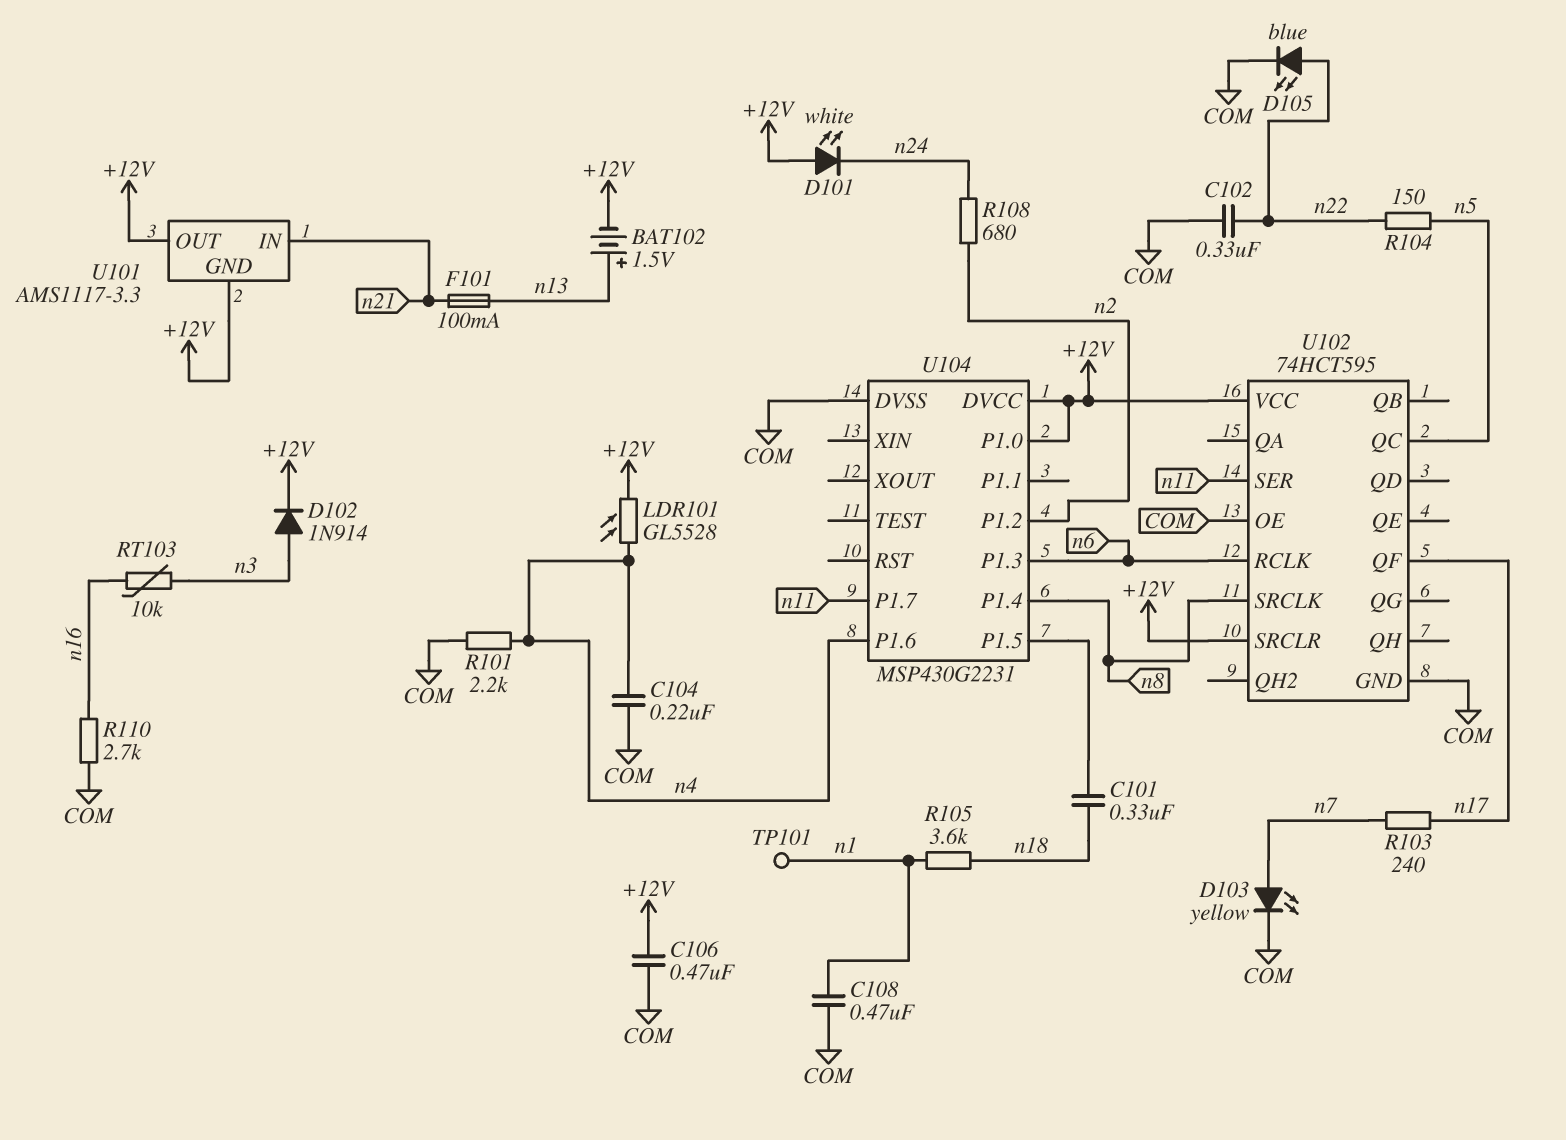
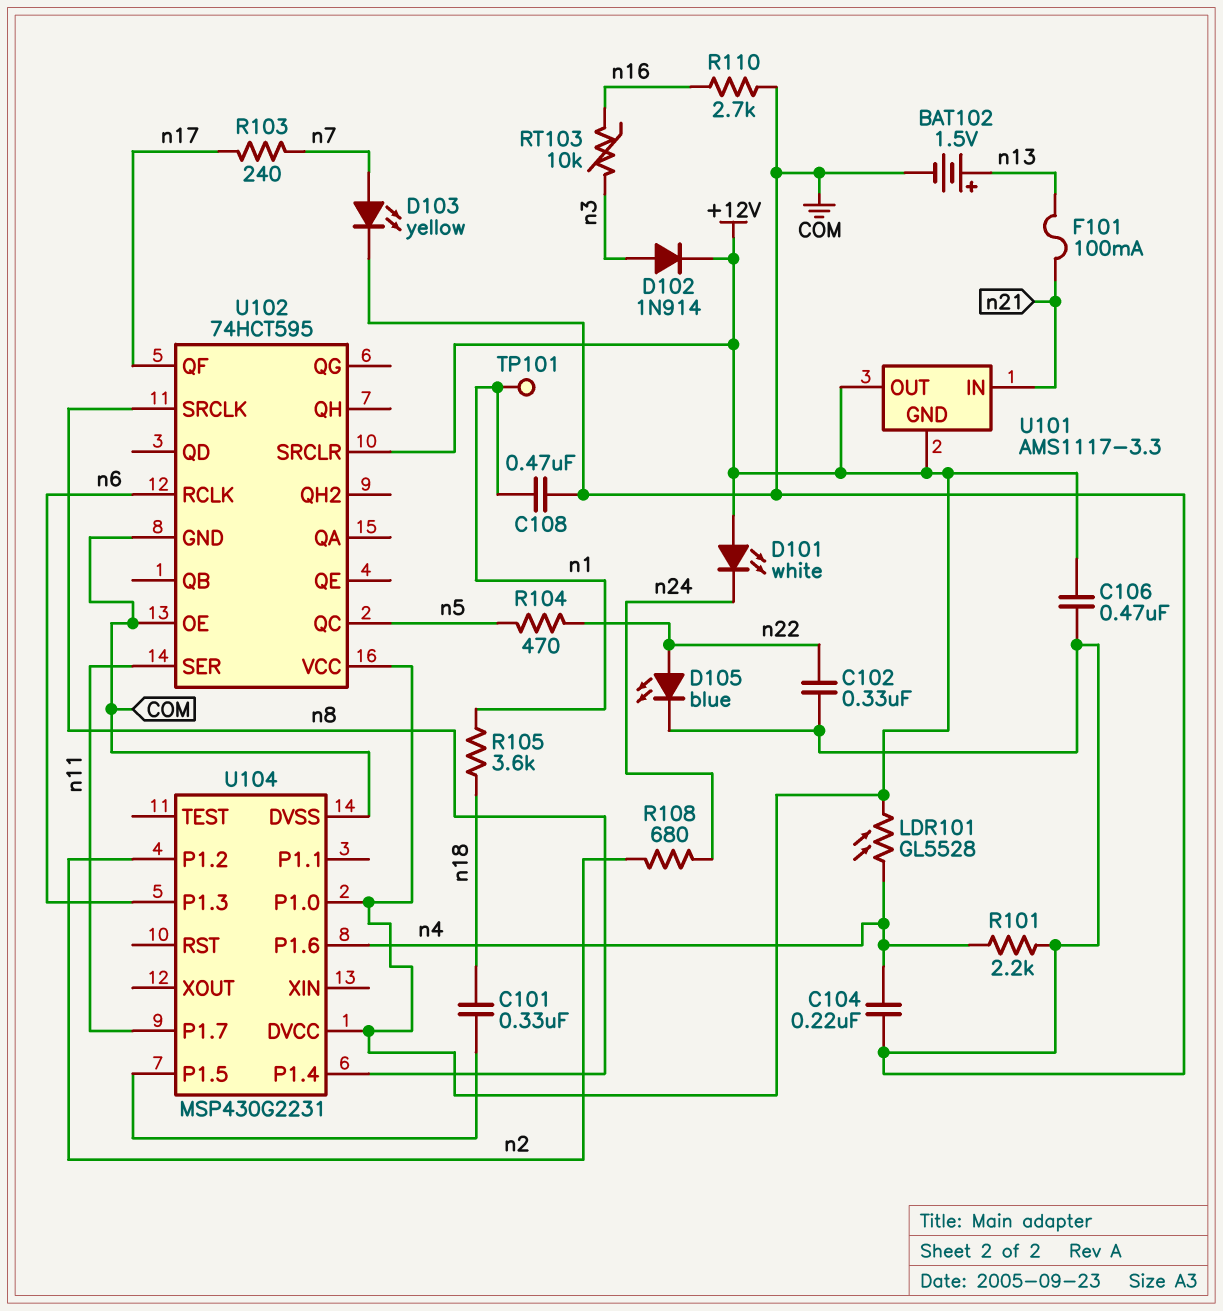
BAT102: 1.5V (plus n13, minus +12V) -> 1.5V (plus n13, minus COM)
R104: 150 (n5, n22) -> 470 (n5, n22)

